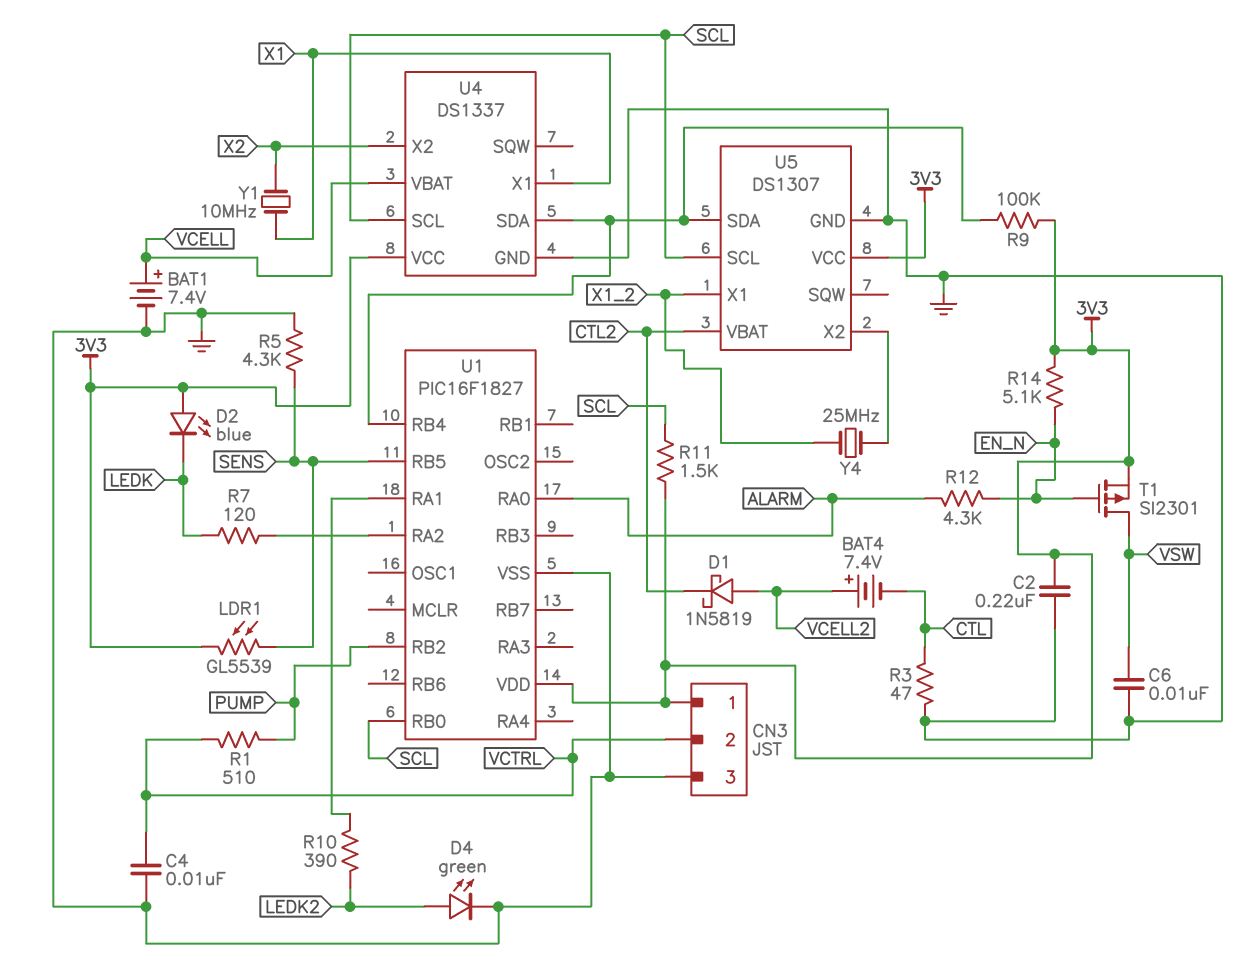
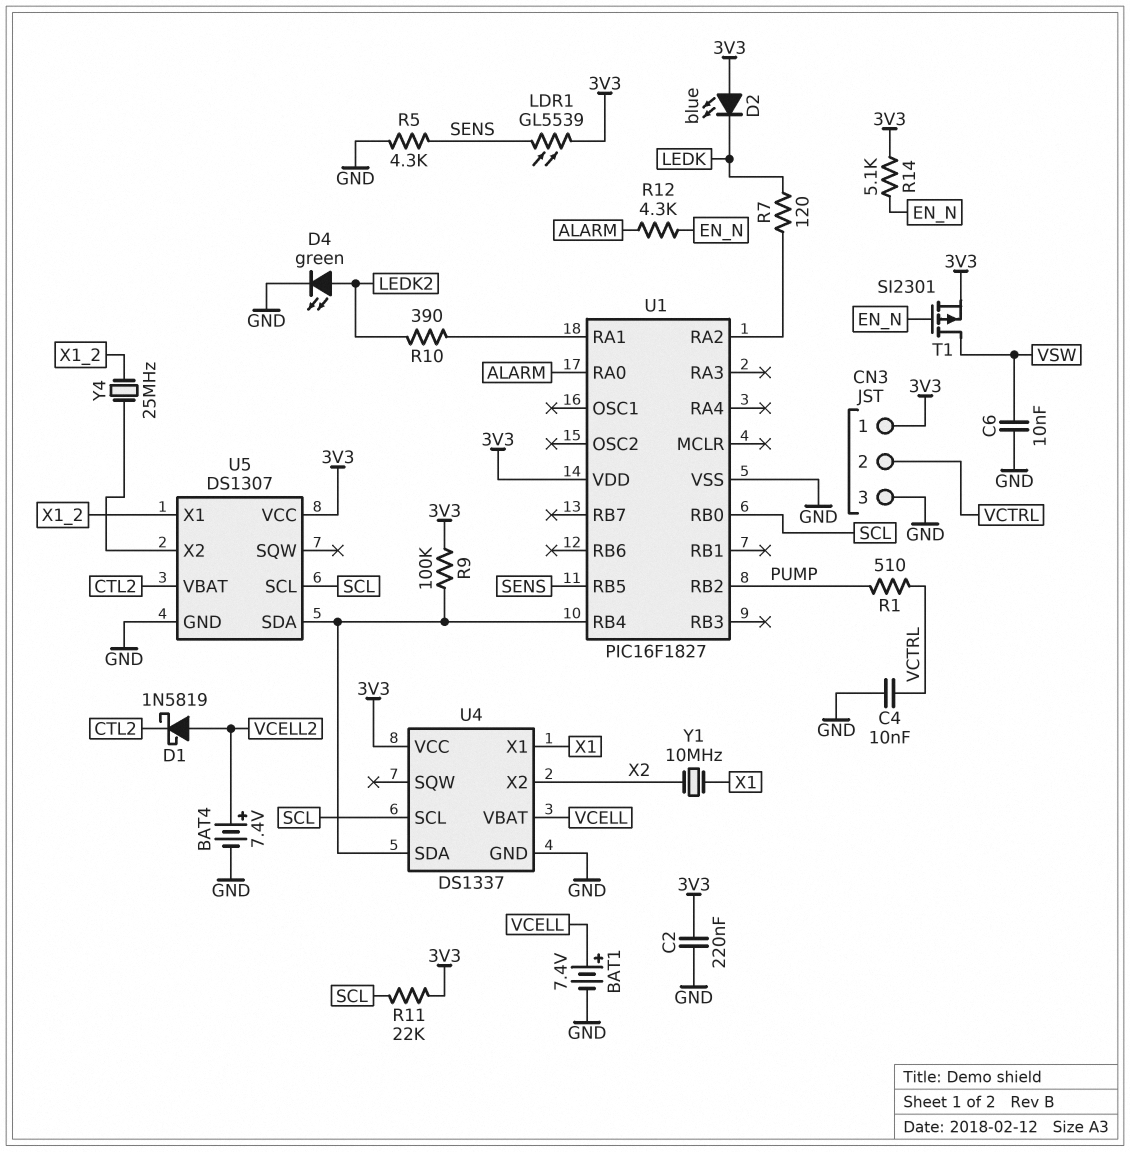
BAT4: 7.4V (plus VCELL2, minus CTL) -> 7.4V (plus VCELL2, minus GND)
R3: 47 (CTL, GND) -> none
R11: 1.5k (3V3, SCL) -> 22k (3V3, SCL)

